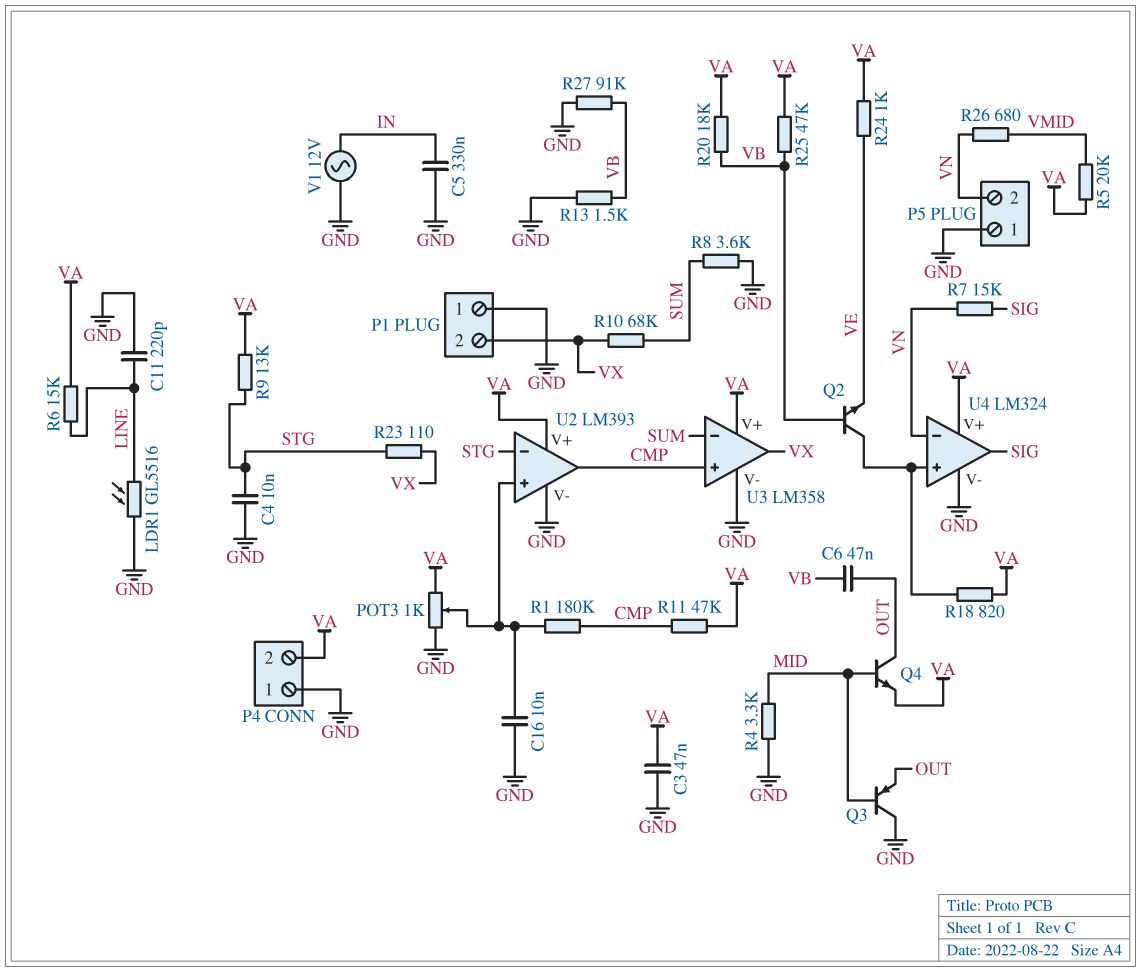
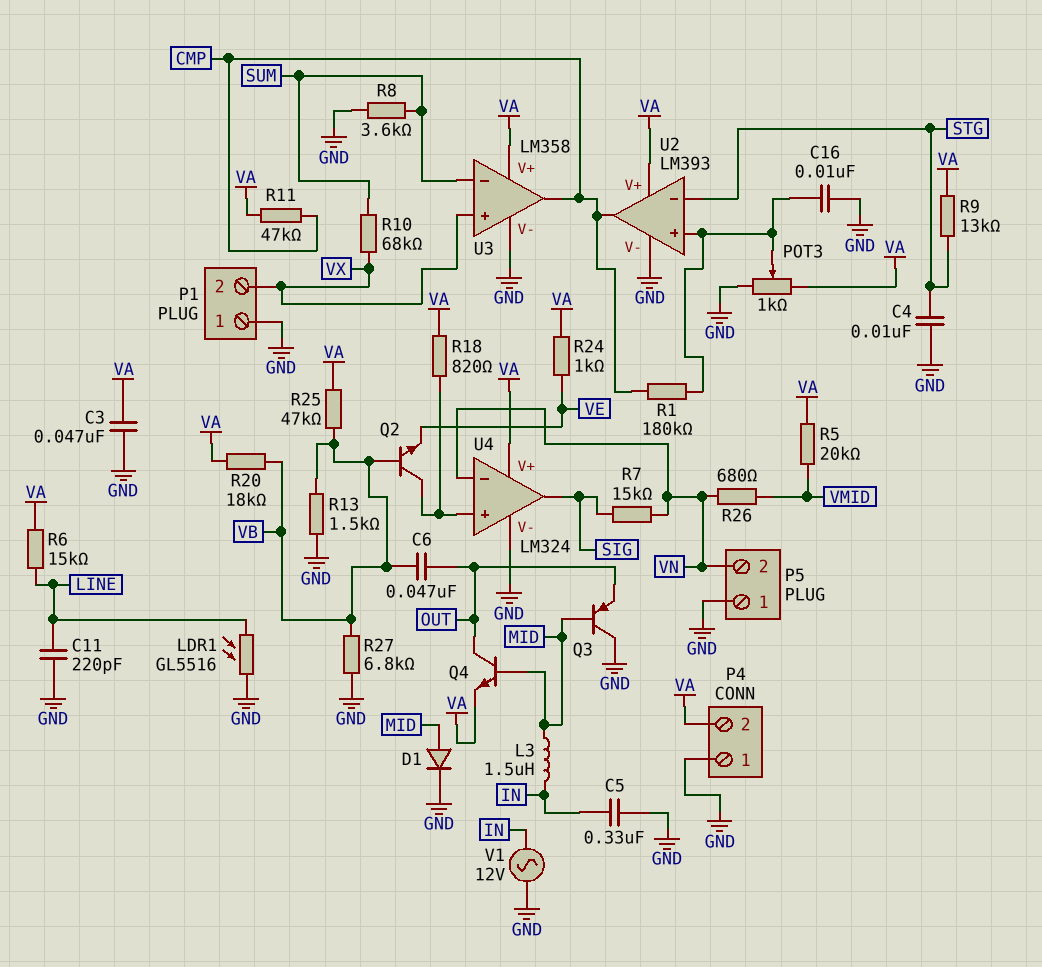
D1: none -> diode (A MID, K GND)
L3: none -> 1.5uH (IN, MID)
R4: 3.3k (GND, MID) -> none
R23: 110 (STG, VX) -> none
R27: 91k (GND, VB) -> 6.8k (GND, VB)
U3 pin in+: CMP -> VX
U3 pin out: VX -> CMP

